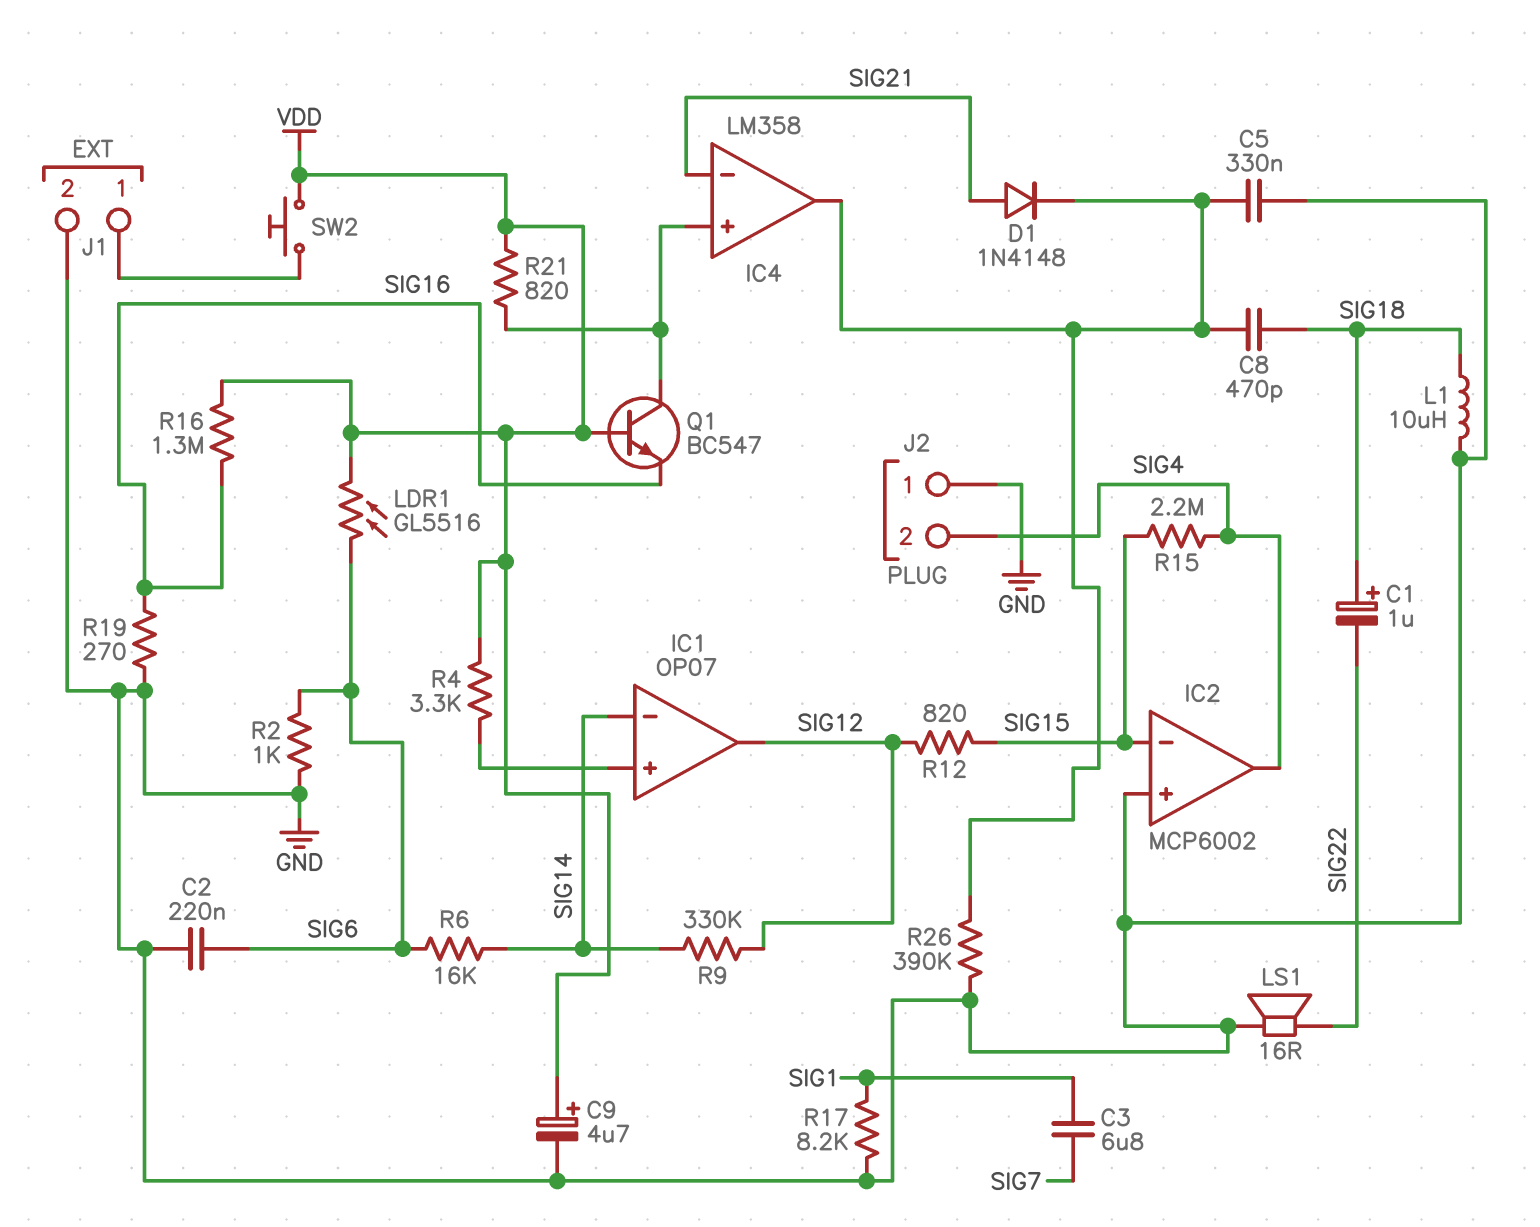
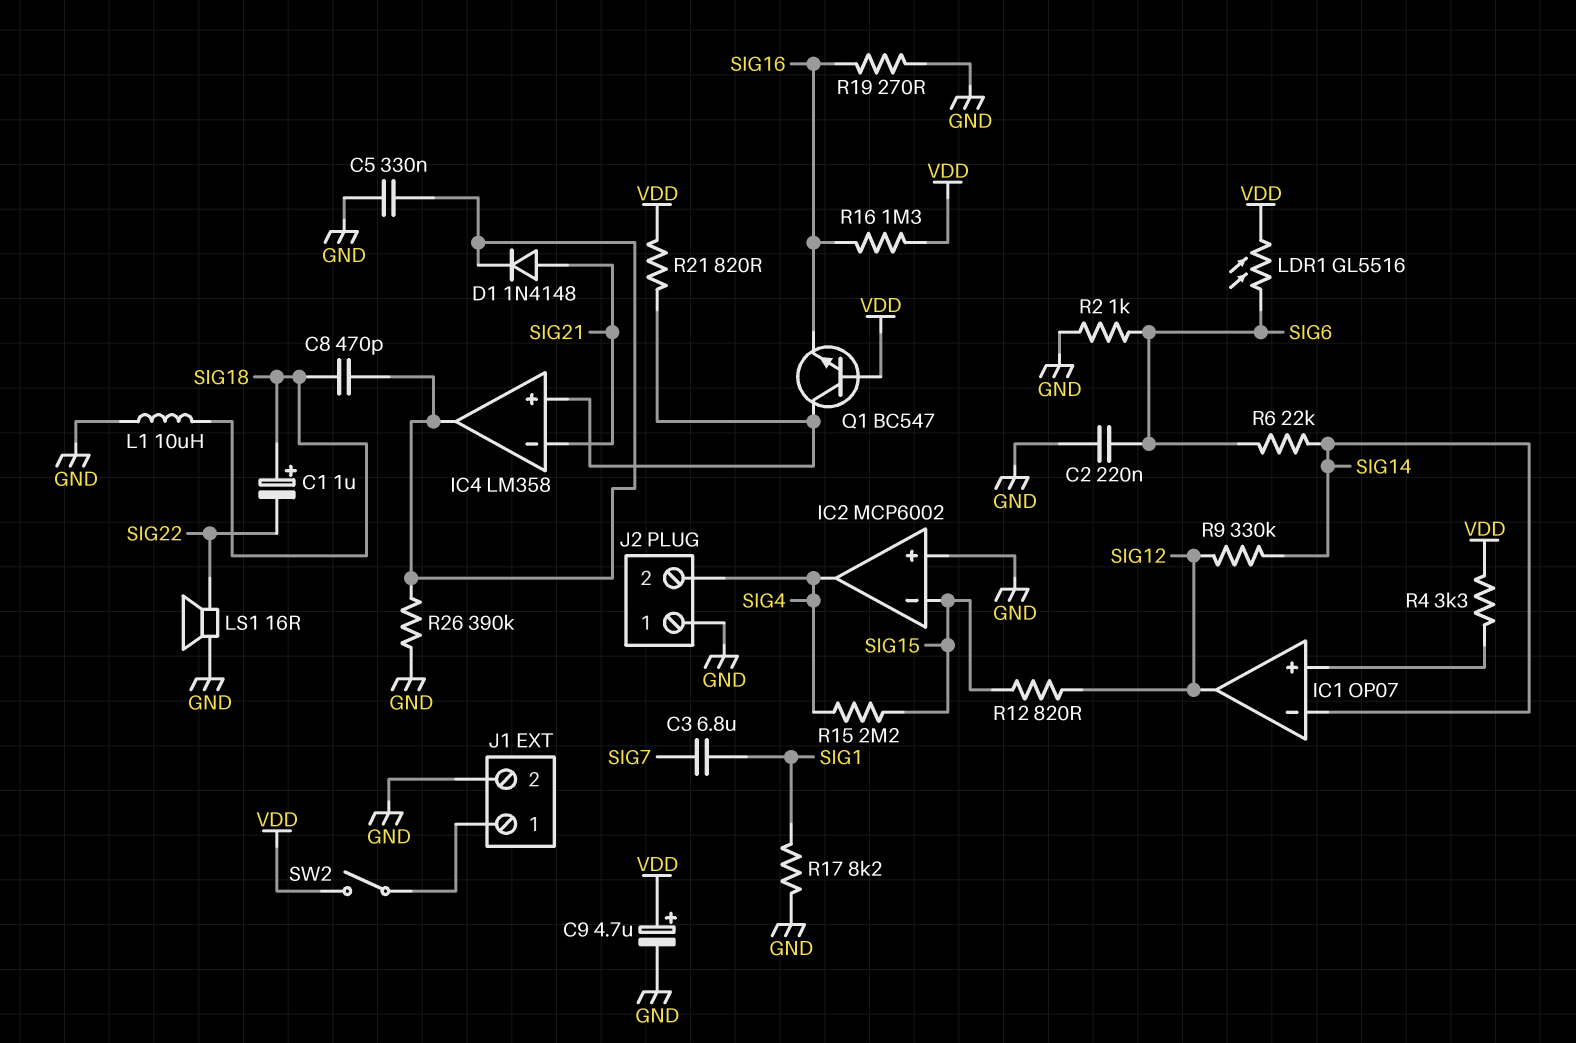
R6: 16k (SIG6, SIG14) -> 22k (SIG6, SIG14)
SW2: button (J1/1, VDD) -> switch (J1/1, VDD)

